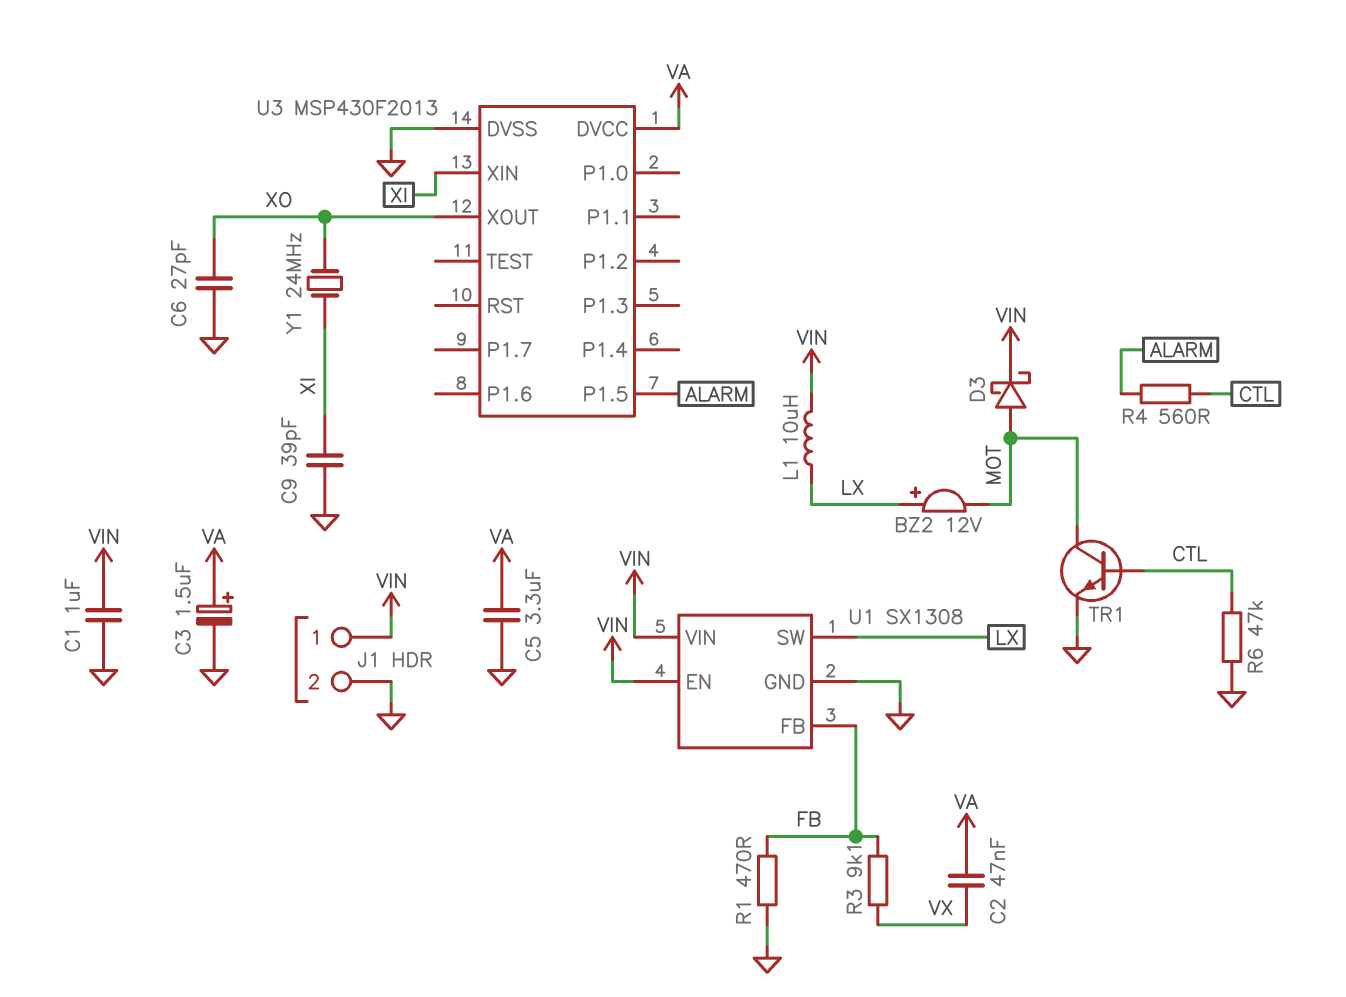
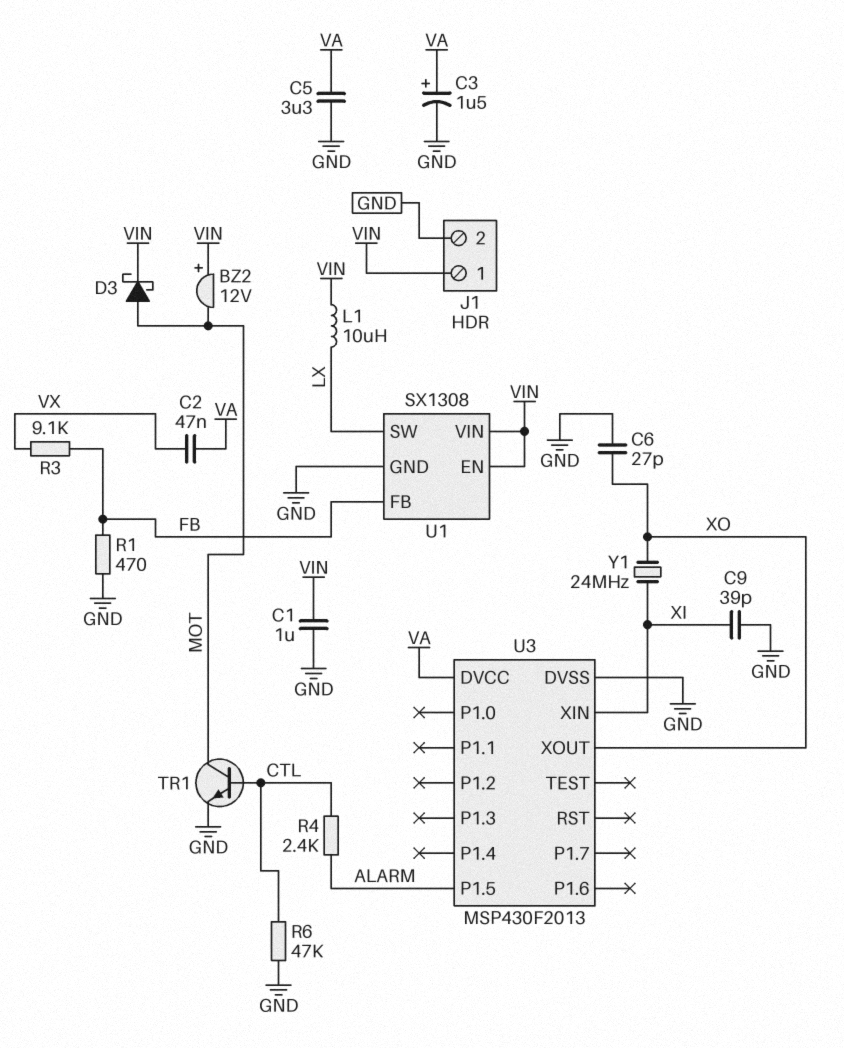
BZ2: buzzer 12V (plus LX, minus MOT) -> buzzer 12V (plus VIN, minus MOT)
R4: 560 (ALARM, CTL) -> 2.4k (ALARM, CTL)

